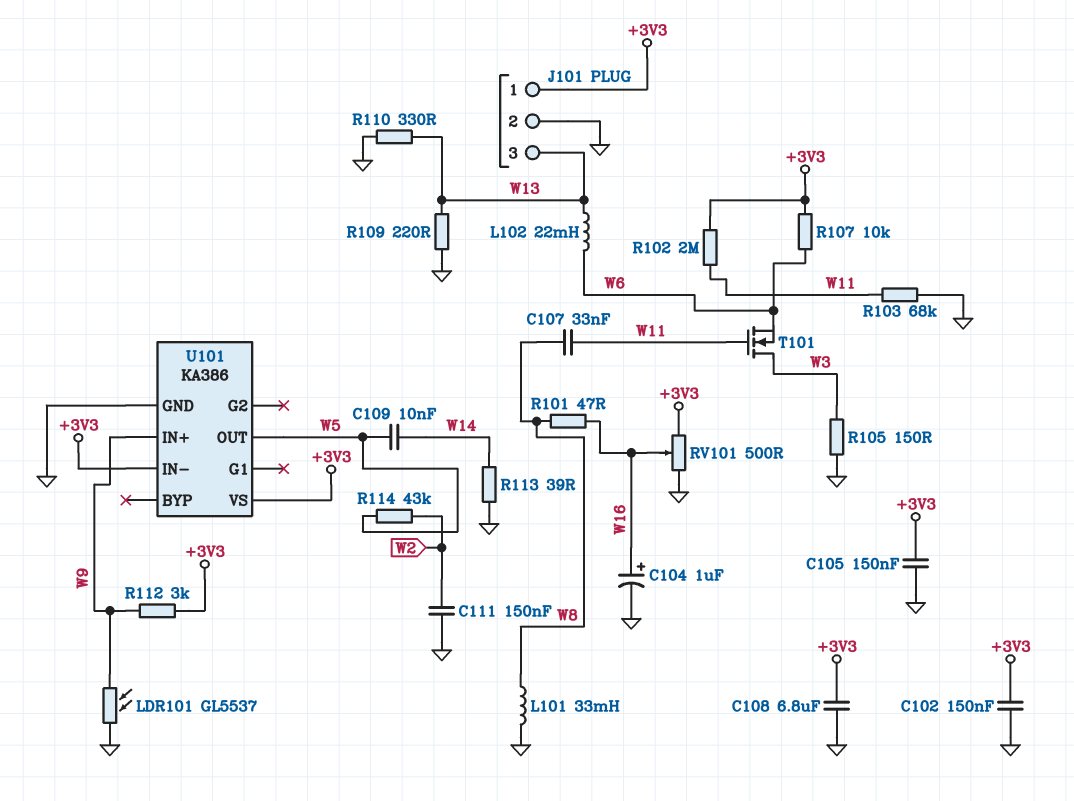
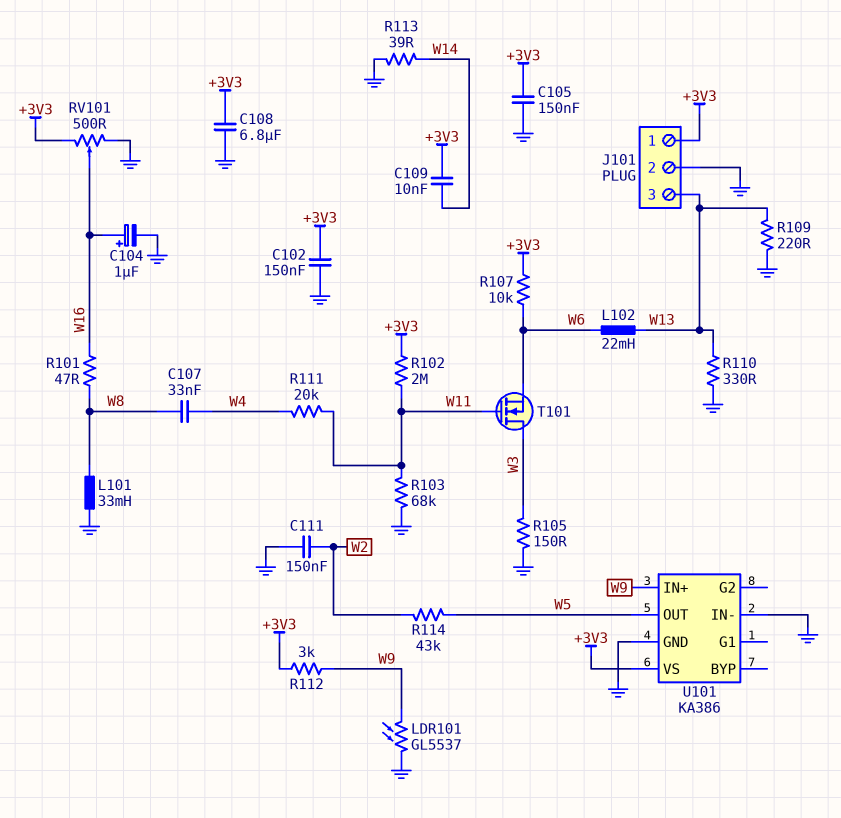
C107: 33nF (W8, W11) -> 33nF (W4, W8)
C109: 10nF (W5, W14) -> 10nF (+3V3, W14)
R111: none -> 20k (W4, W11)
U101 pin IN-: +3V3 -> GND

